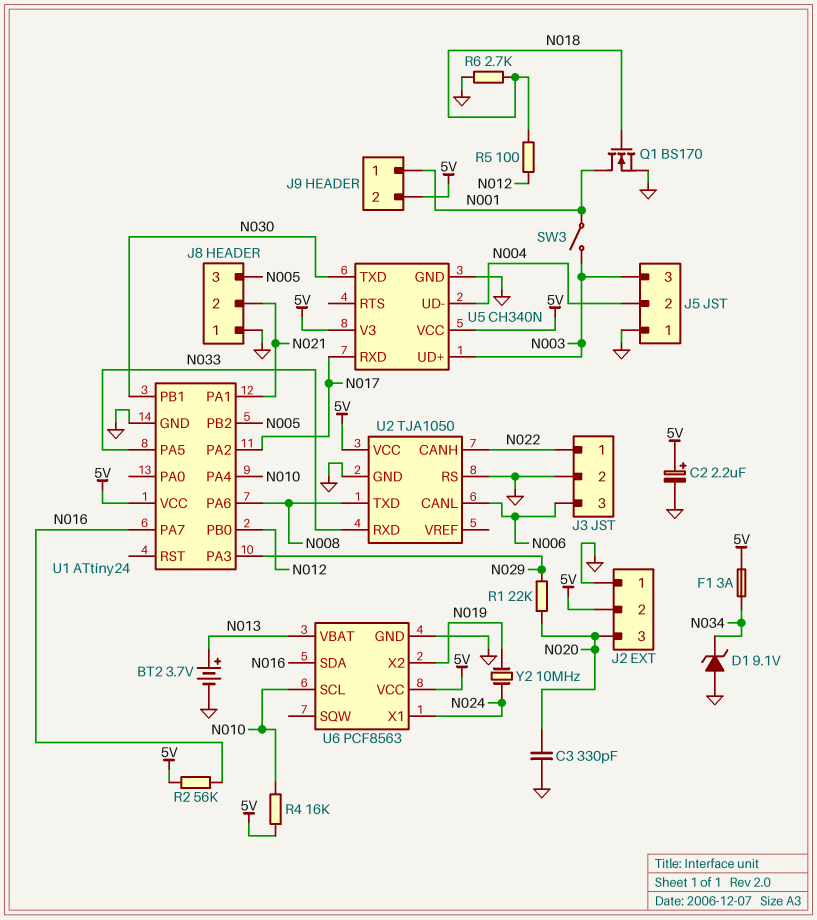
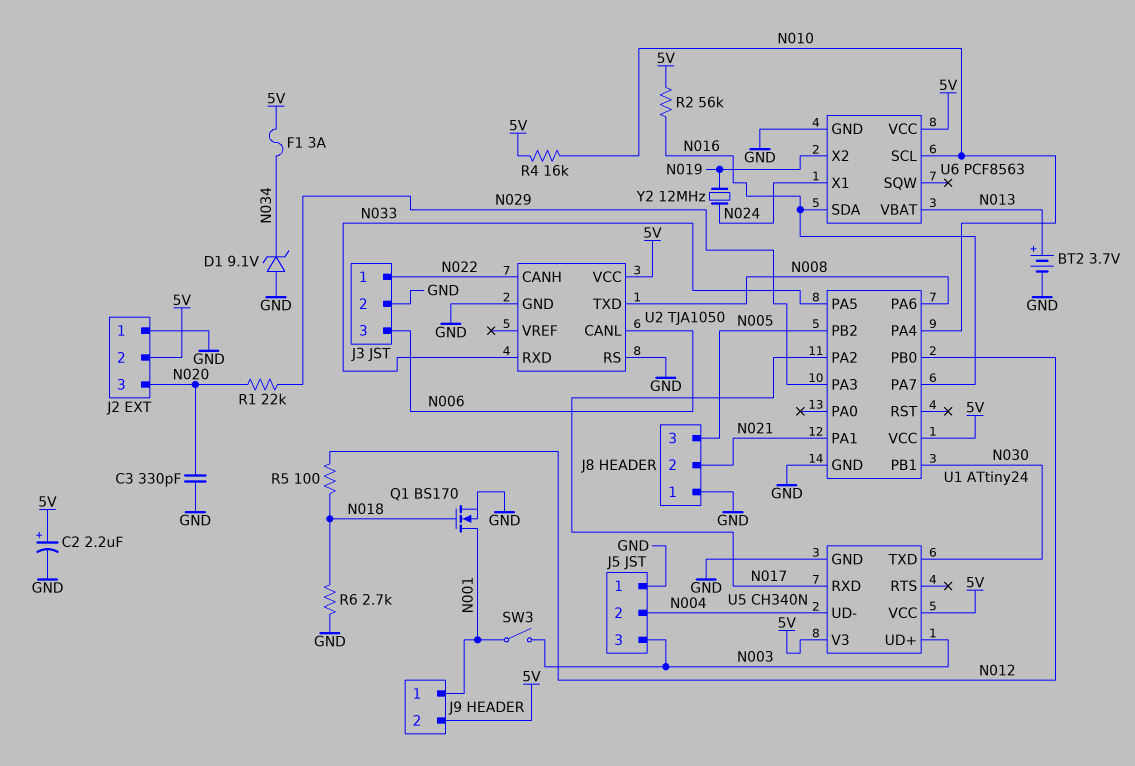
Y2: 10MHz (N019, N024) -> 12MHz (N019, N024)

